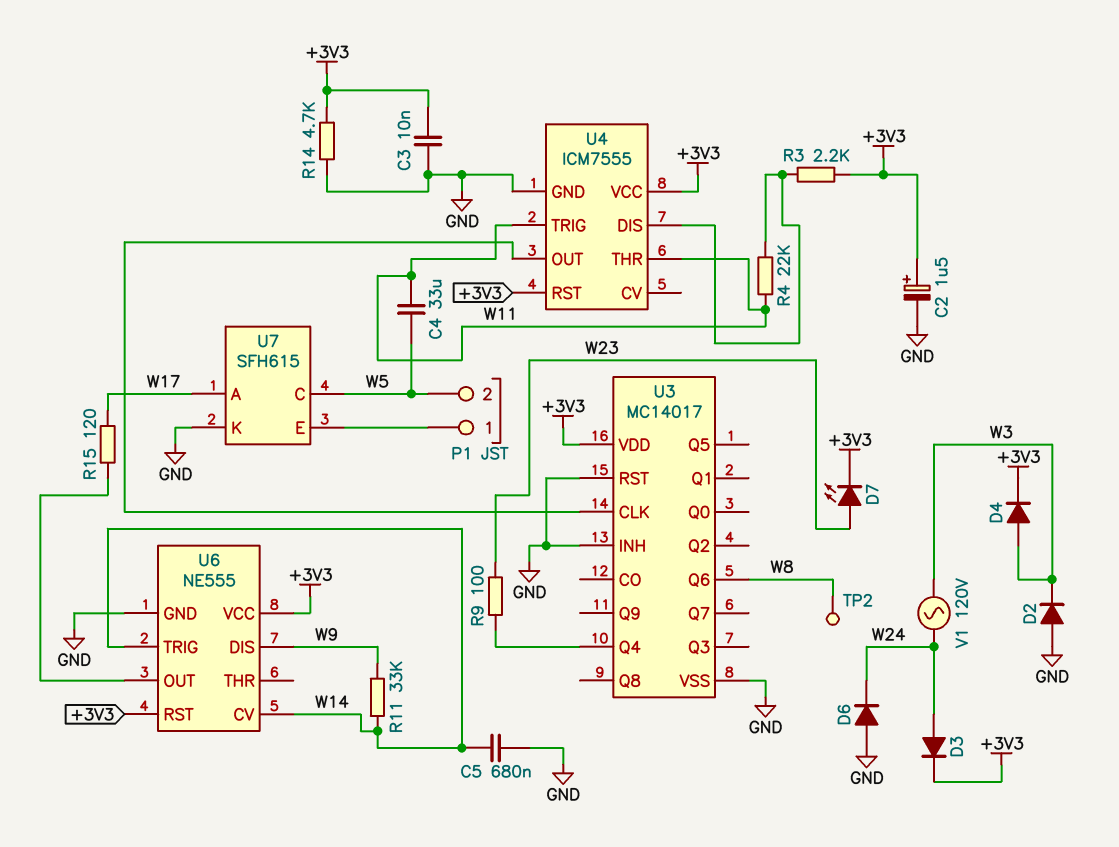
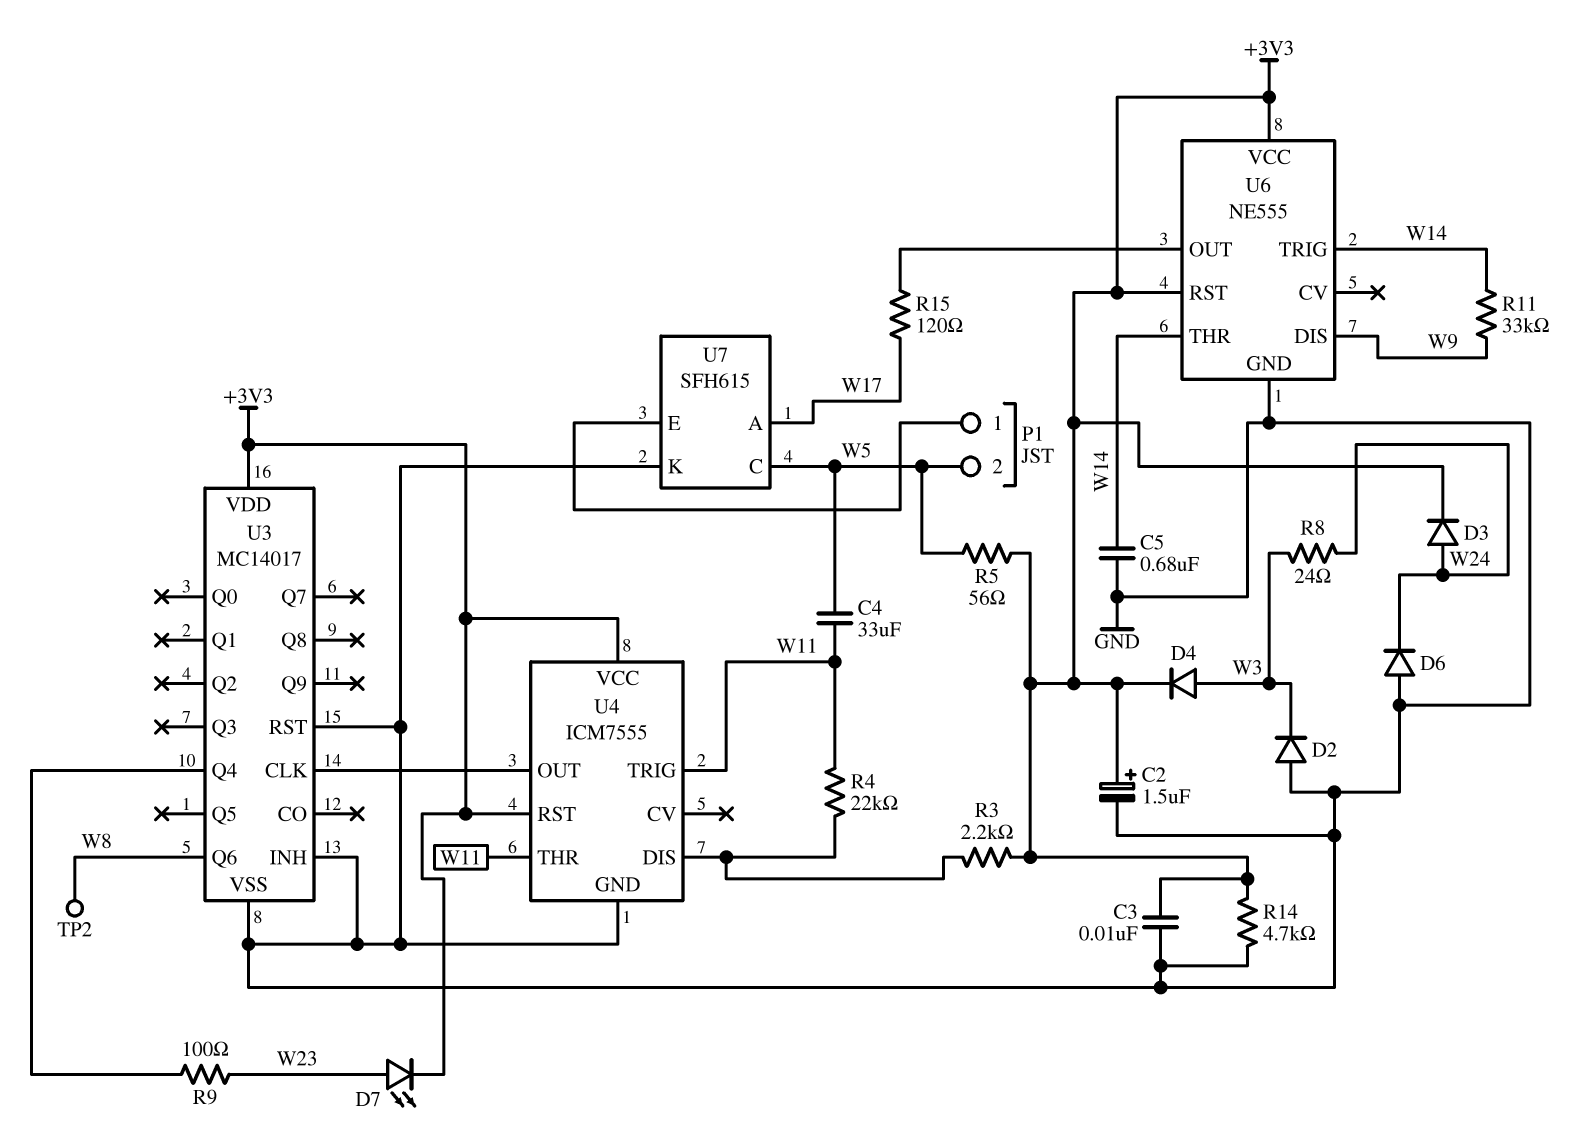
R5: none -> 56 (+3V3, W5)
R8: none -> 24 (W3, W24)
U6 pin CV: W14 -> none
U6 pin THR: none -> W14
V1: AC 120V (W3, W24) -> none

